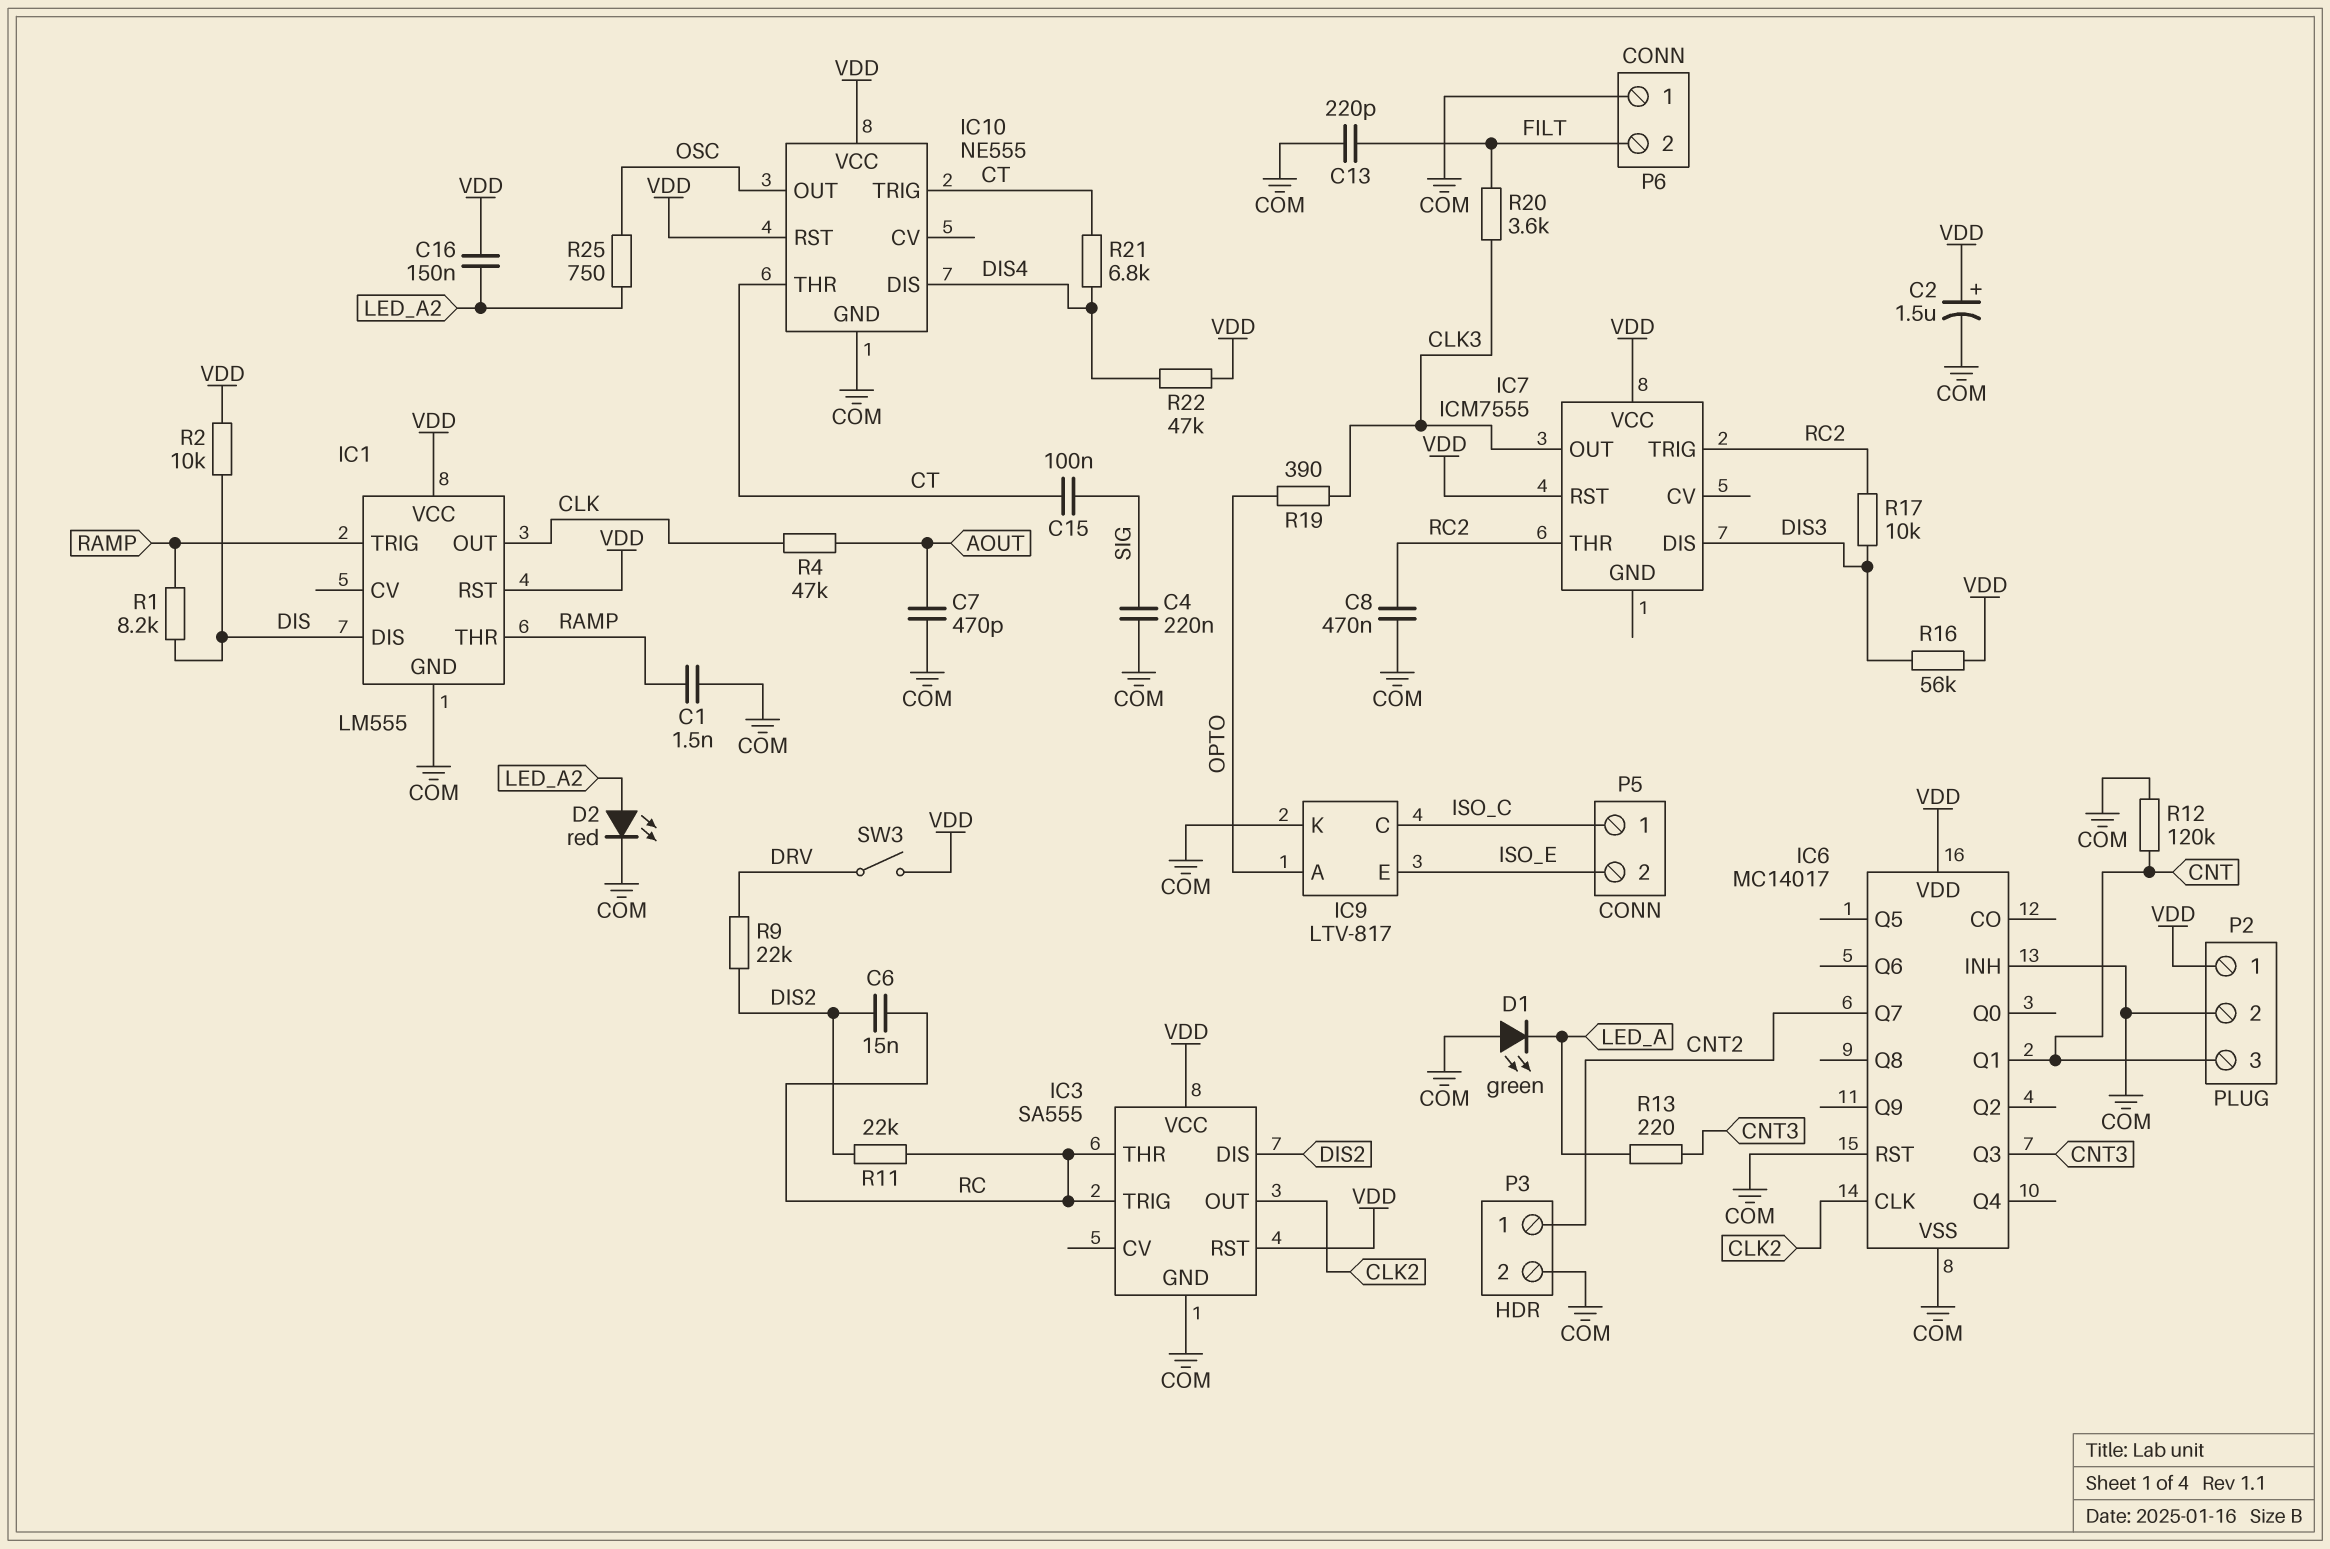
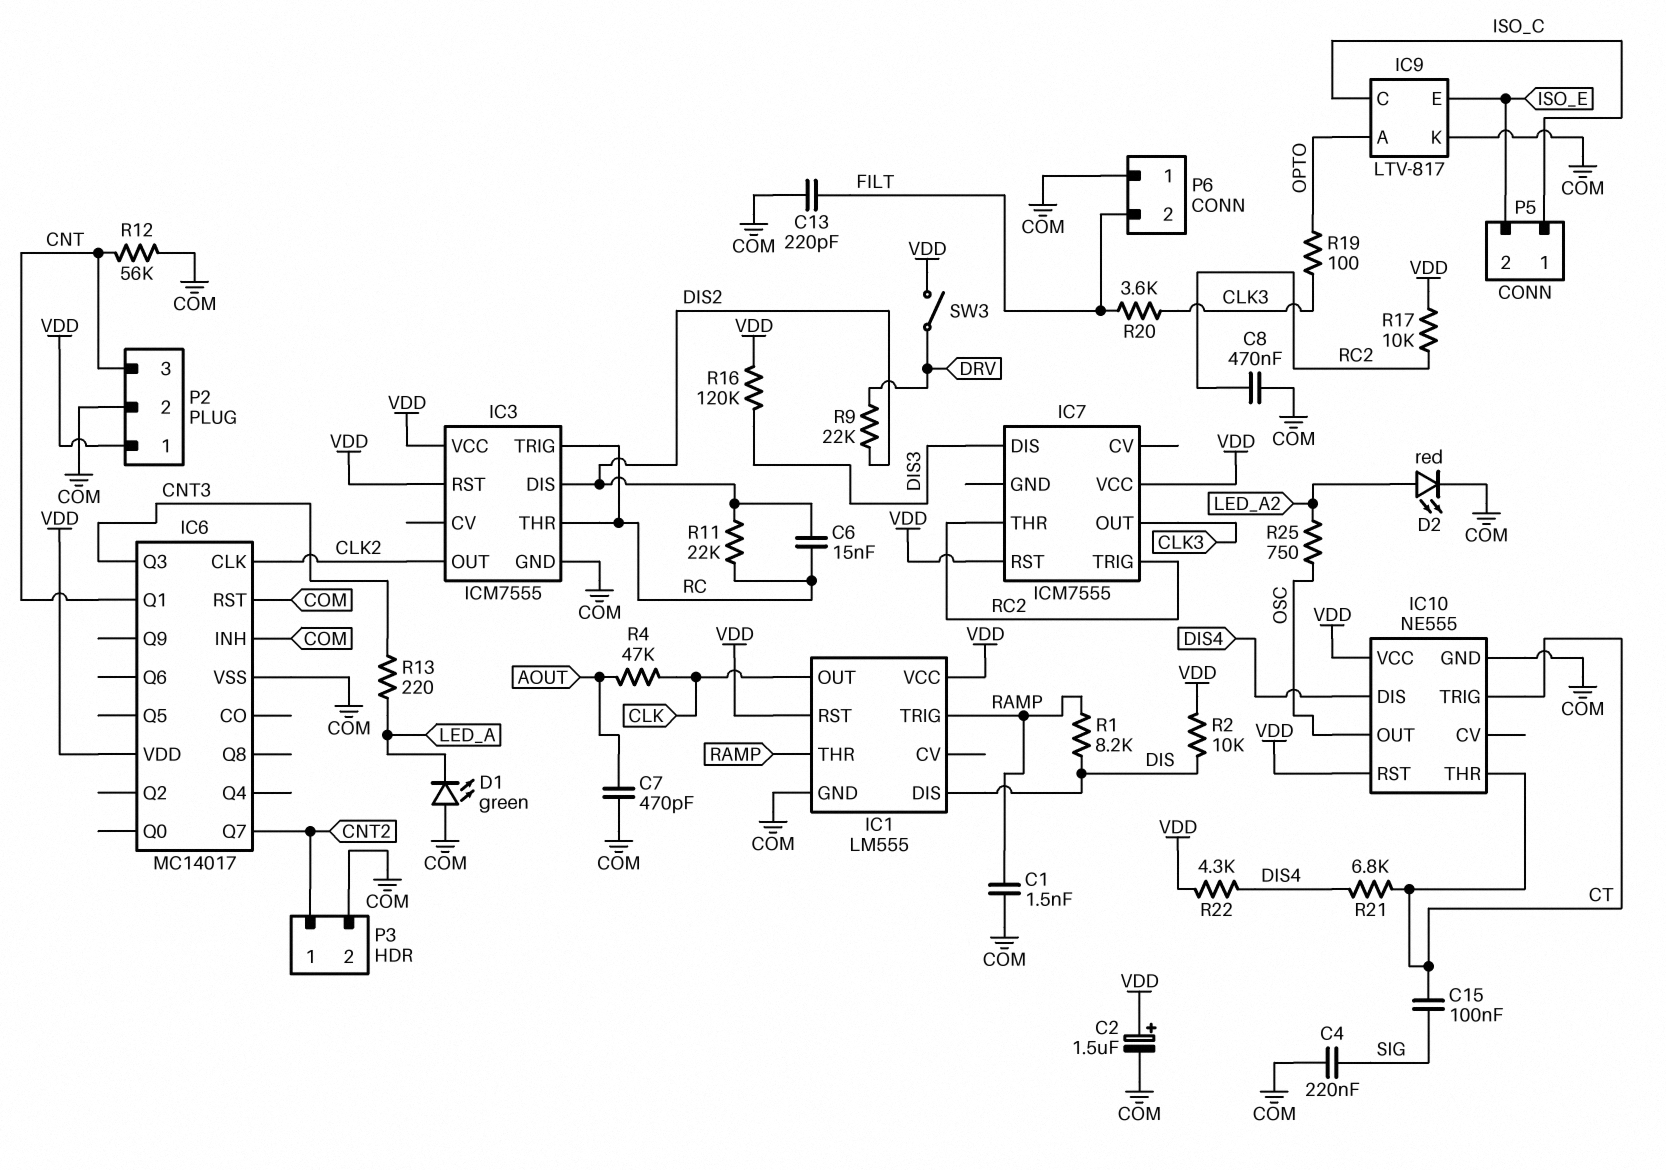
C16: 150nF (LED_A2, VDD) -> none
IC3: SA555 -> ICM7555
R12: 120k (CNT, COM) -> 56k (CNT, COM)
R16: 56k (DIS3, VDD) -> 120k (DIS3, VDD)
R17: 10k (DIS3, RC2) -> 10k (RC2, VDD)
R19: 390 (CLK3, OPTO) -> 100 (CLK3, OPTO)
R22: 47k (DIS4, VDD) -> 4.3k (DIS4, VDD)

